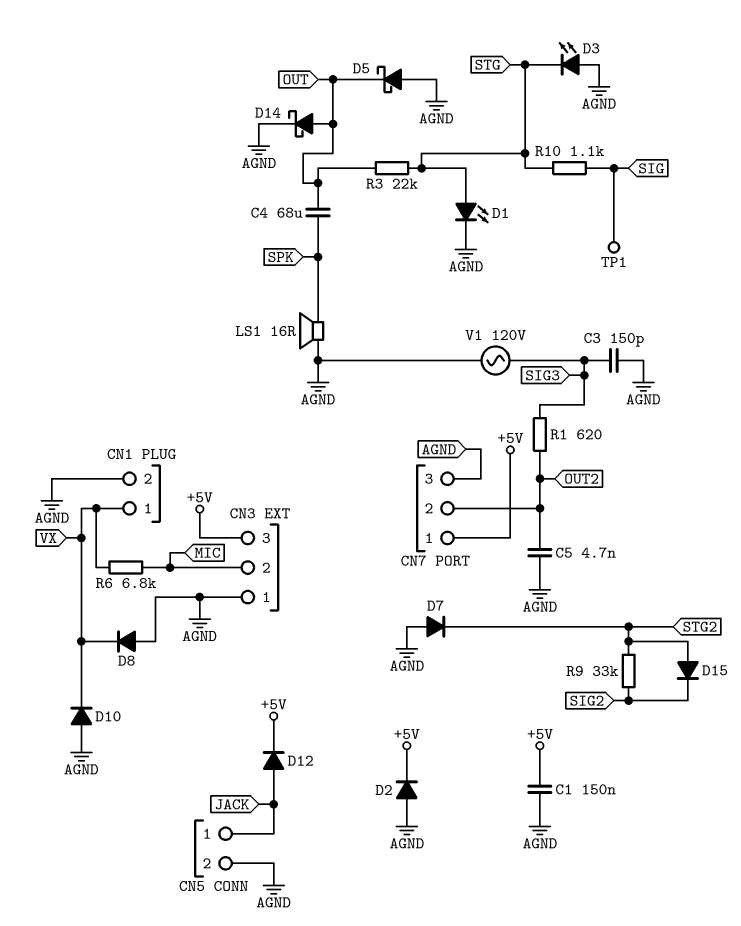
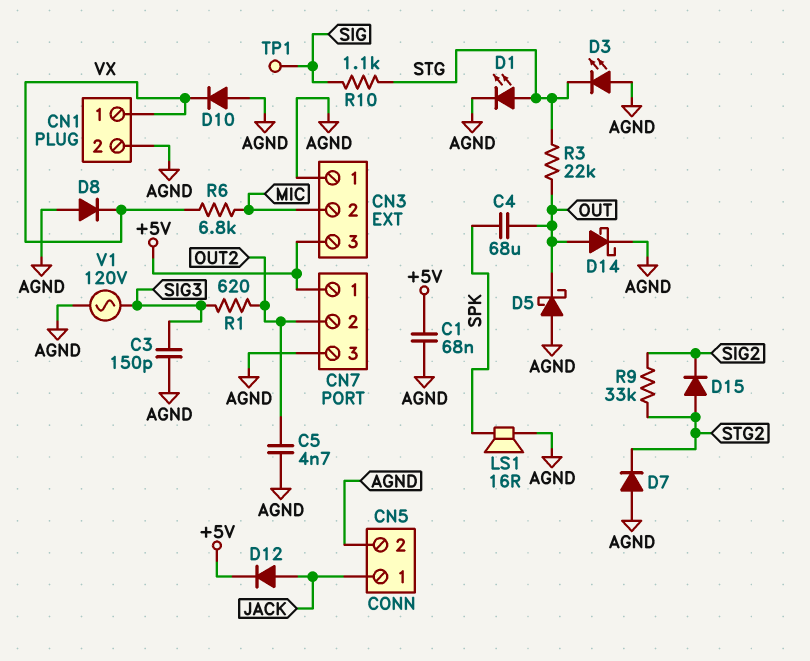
C1: 150nF (+5V, AGND) -> 68nF (+5V, AGND)
D2: diode (A AGND, K +5V) -> none

